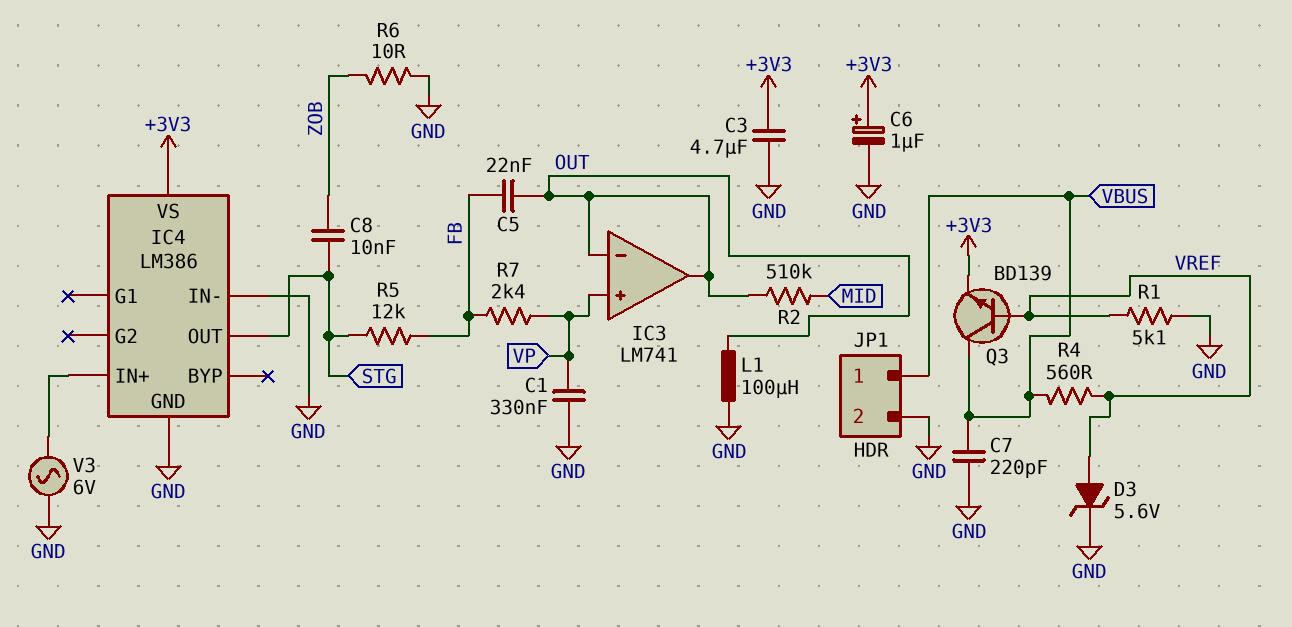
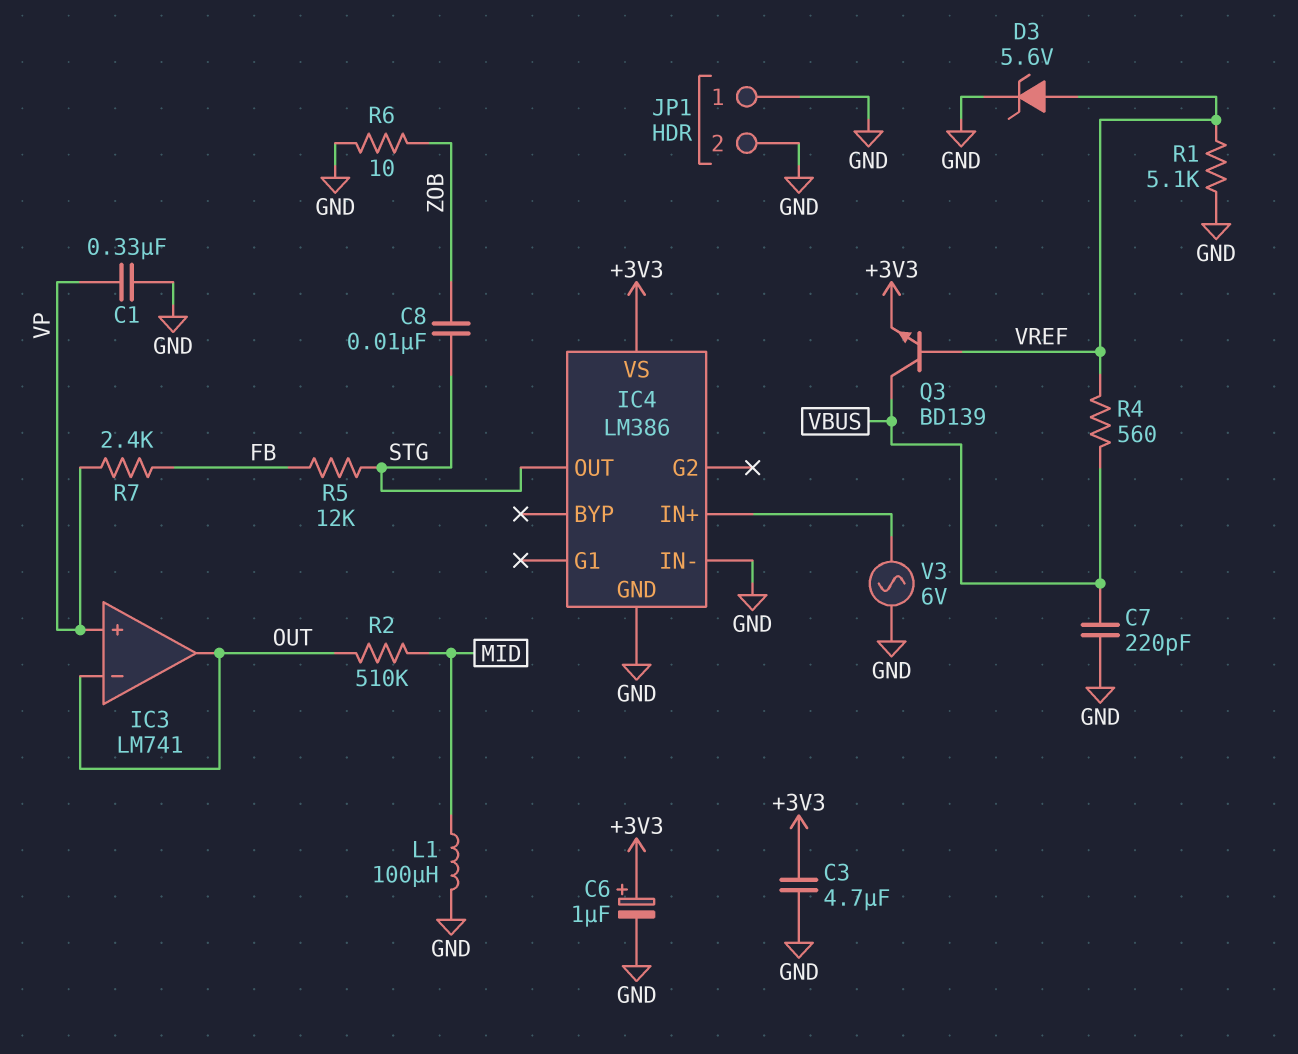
C5: 22nF (FB, OUT) -> none
JP1 pin 1: VBUS -> GND
L1: 100uH (GND, OUT) -> 100uH (GND, MID)

